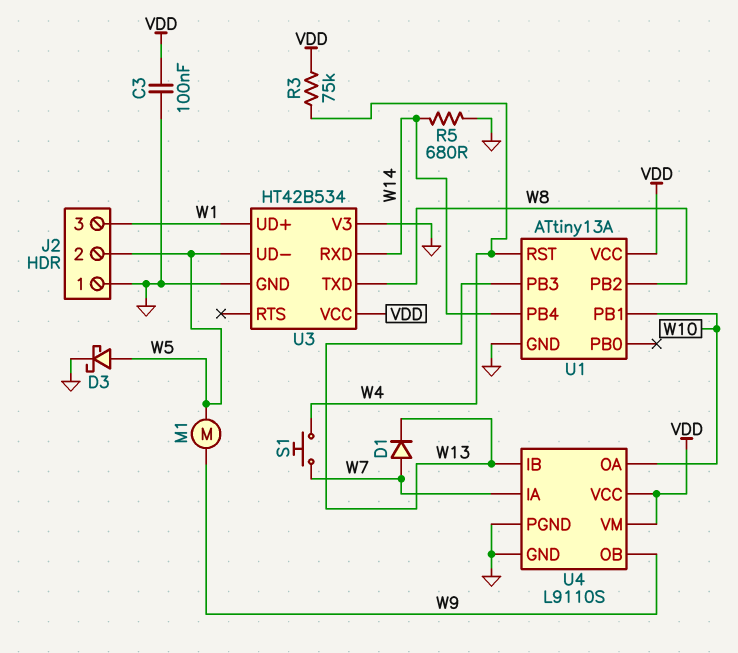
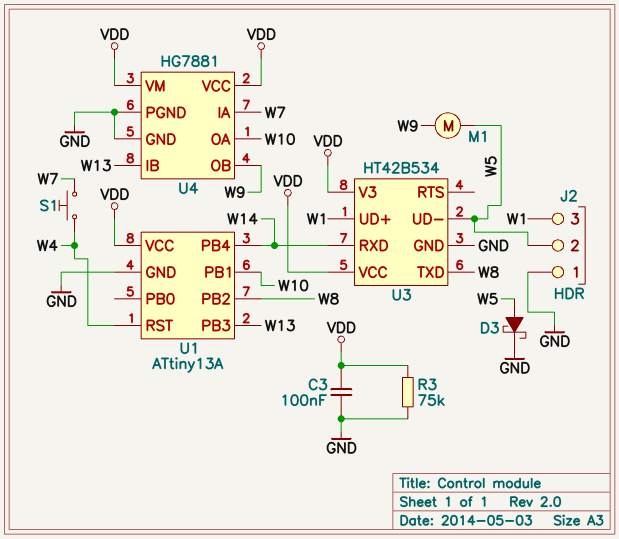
D1: diode (A W7, K W13) -> none
R3: 75k (VDD, W4) -> 75k (GND, VDD)
R5: 680 (GND, W14) -> none
U3 pin V3: GND -> VDD
U4: L9110S -> HG7881

